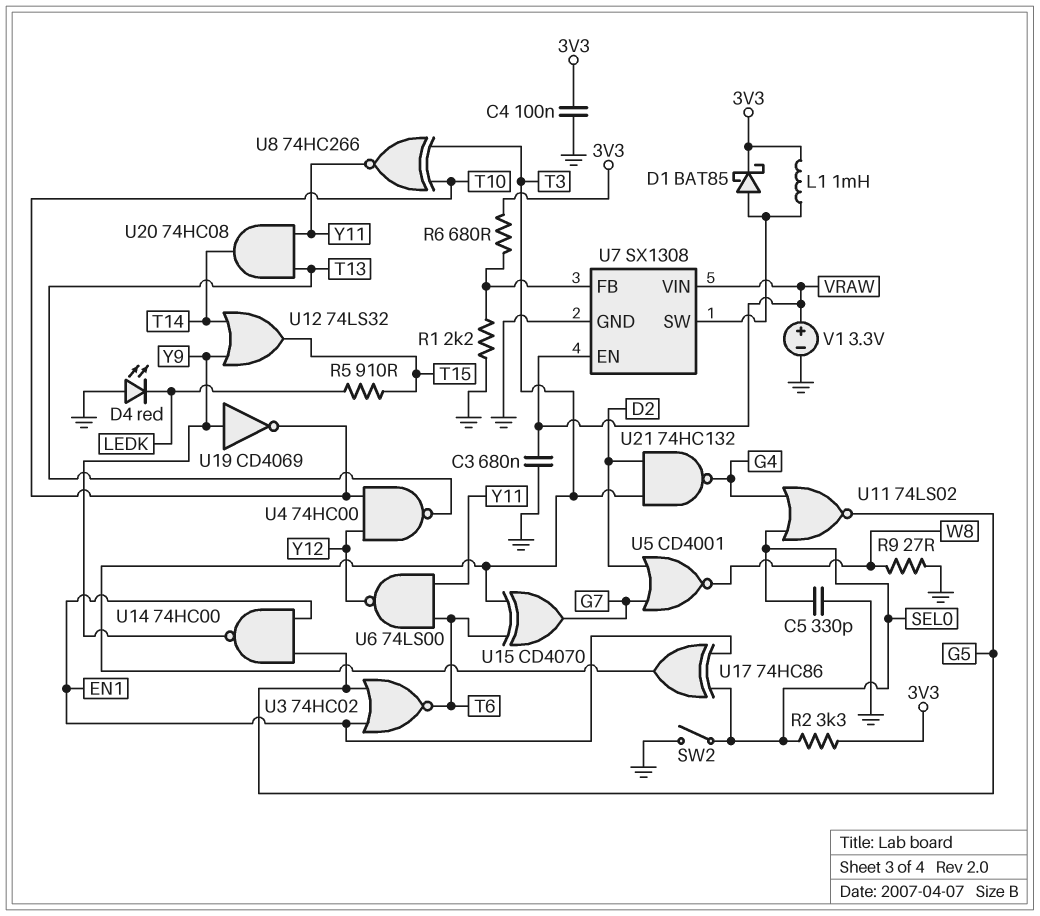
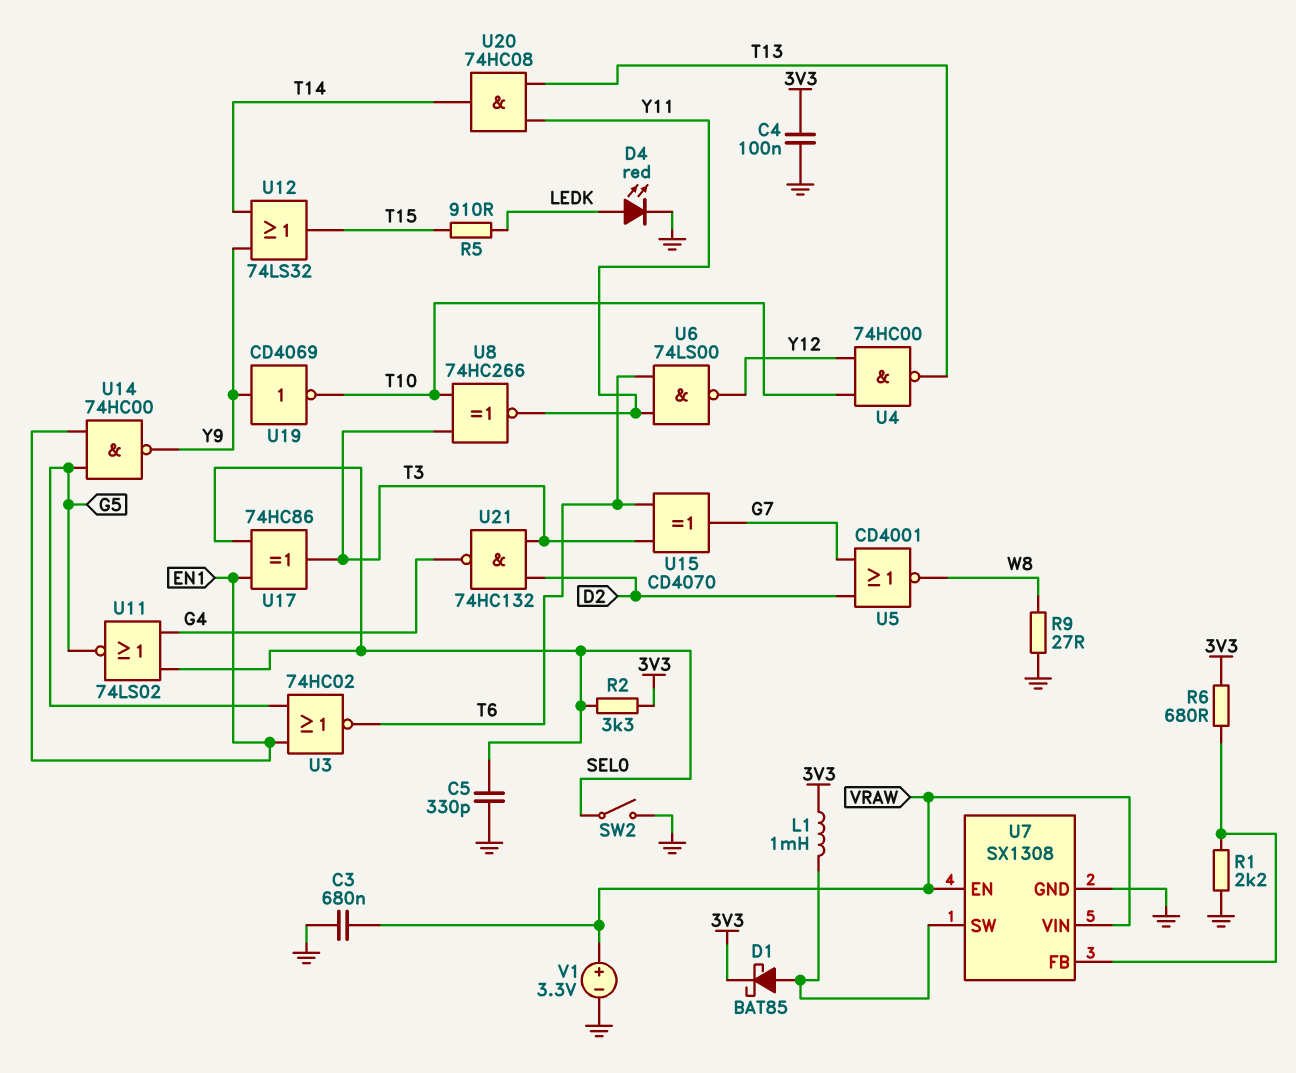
D4: LED red (A GND, K LEDK) -> LED red (A LEDK, K GND)

